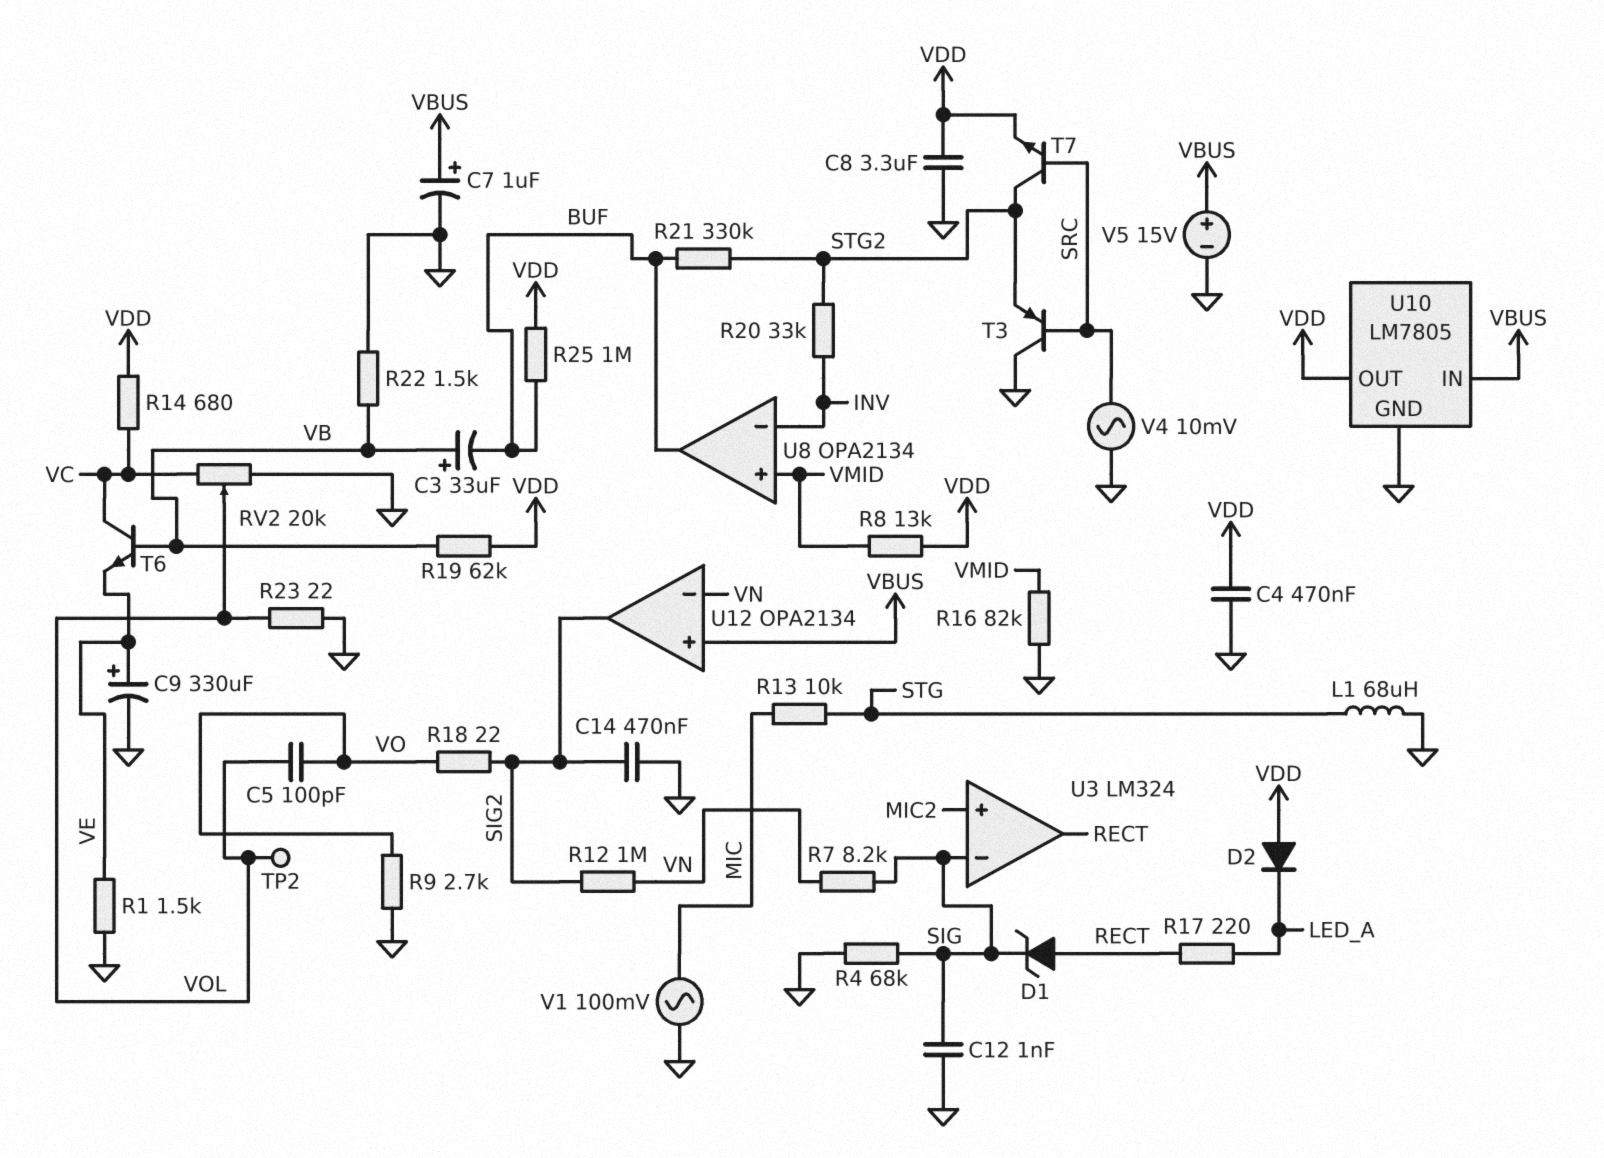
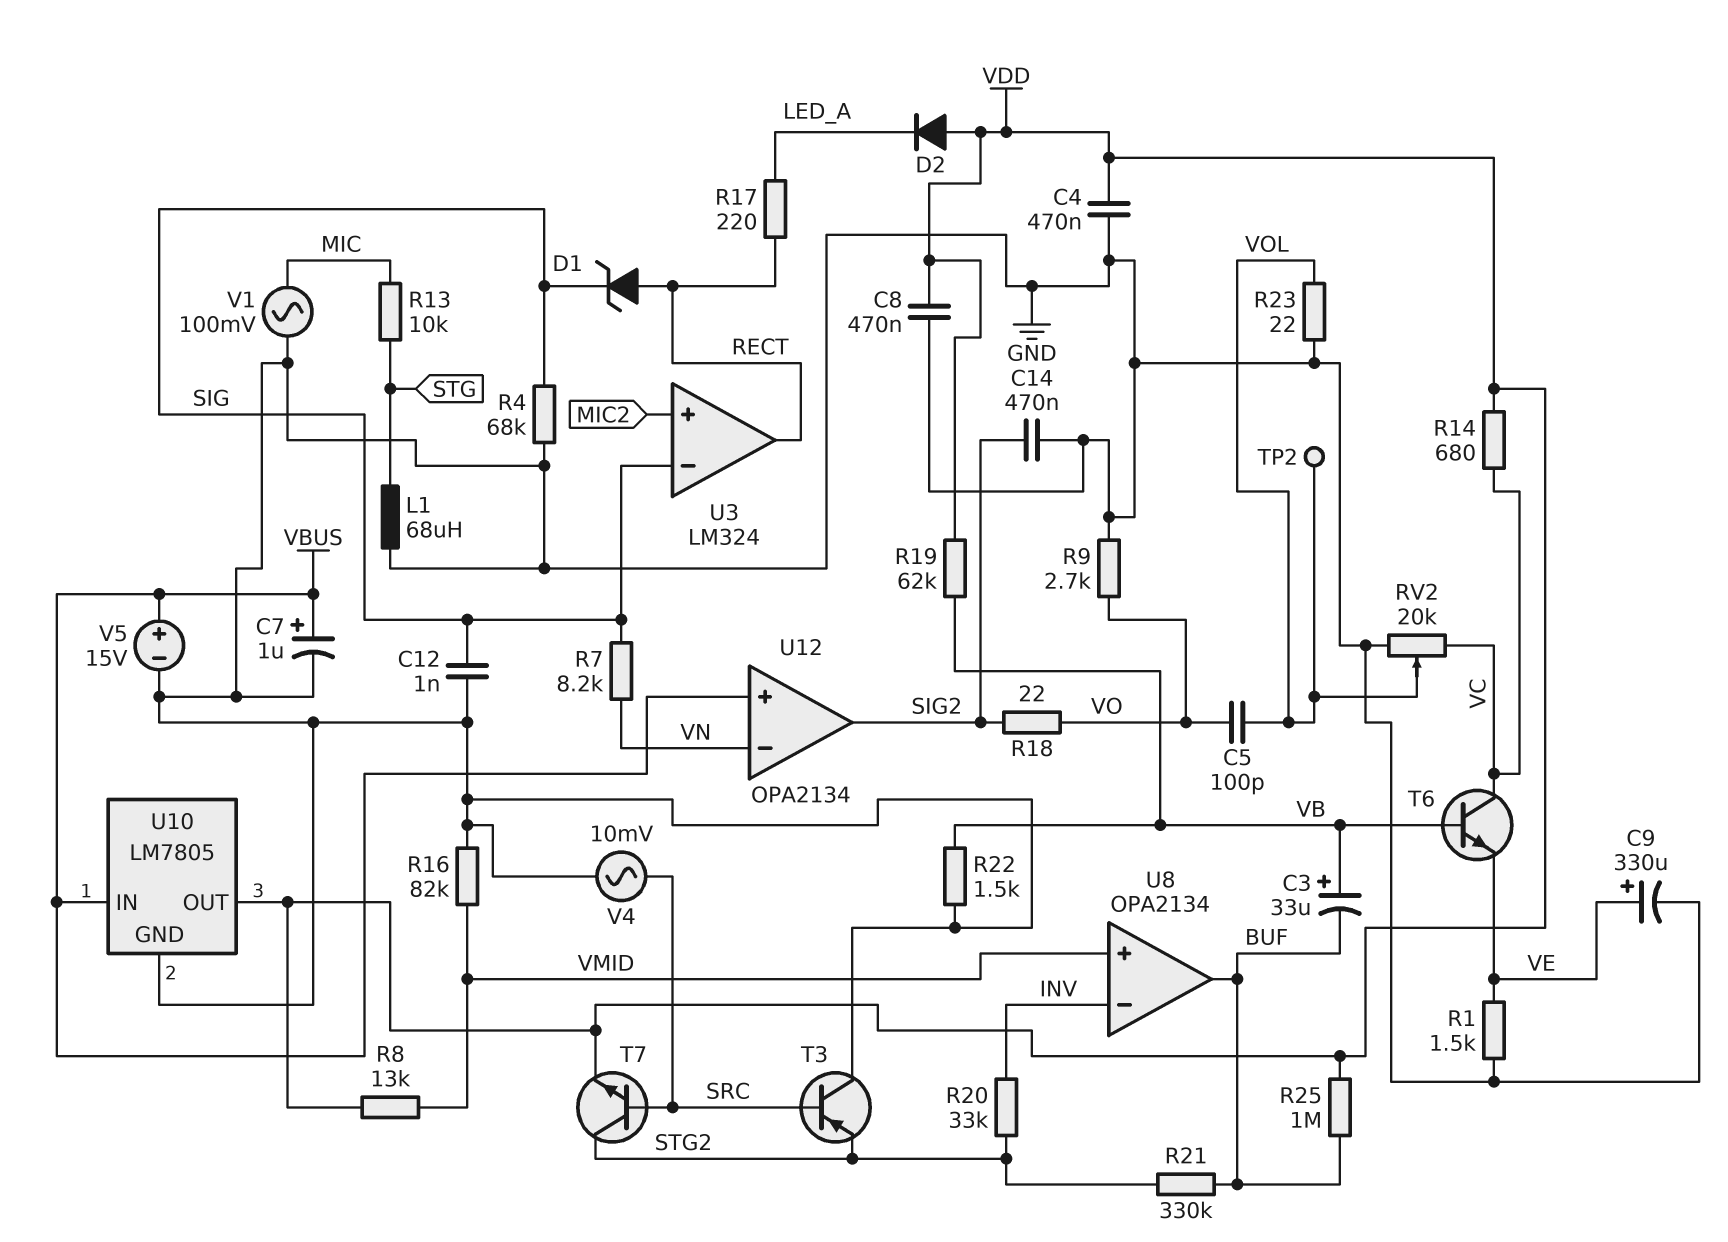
C8: 3.3uF (GND, VDD) -> 470nF (GND, VDD)
R12: 1M (SIG2, VN) -> none

